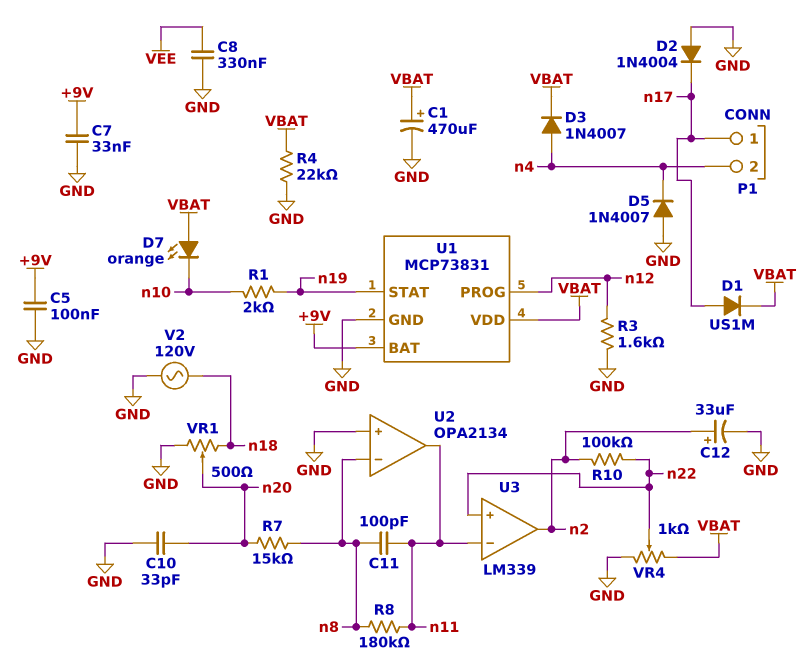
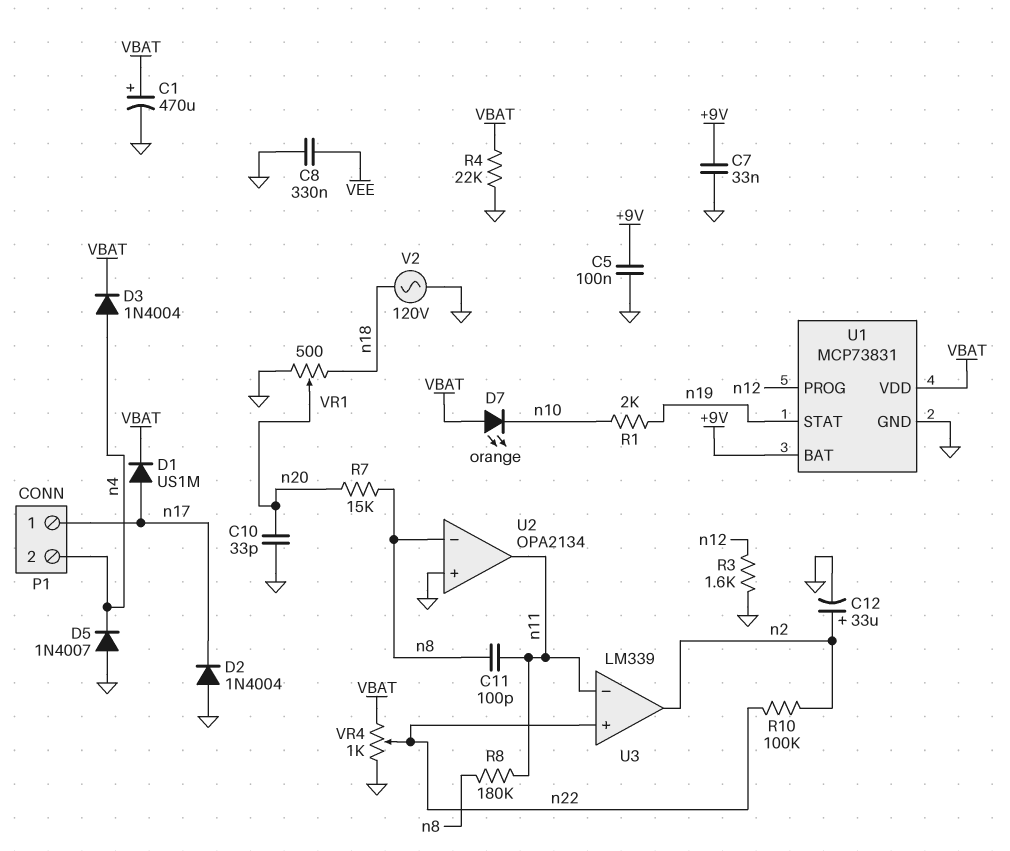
D3: diode 1N4007 (A n4, K VBAT) -> diode 1N4004 (A n4, K VBAT)

